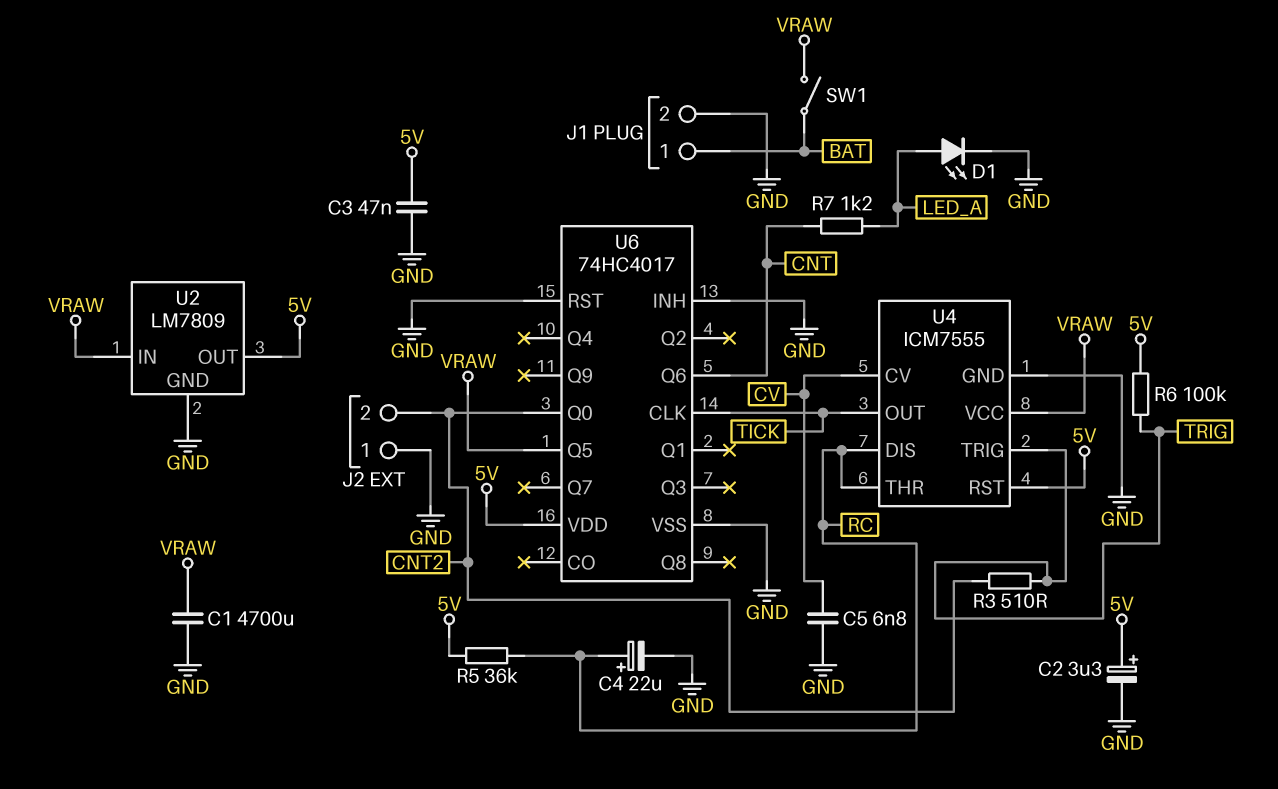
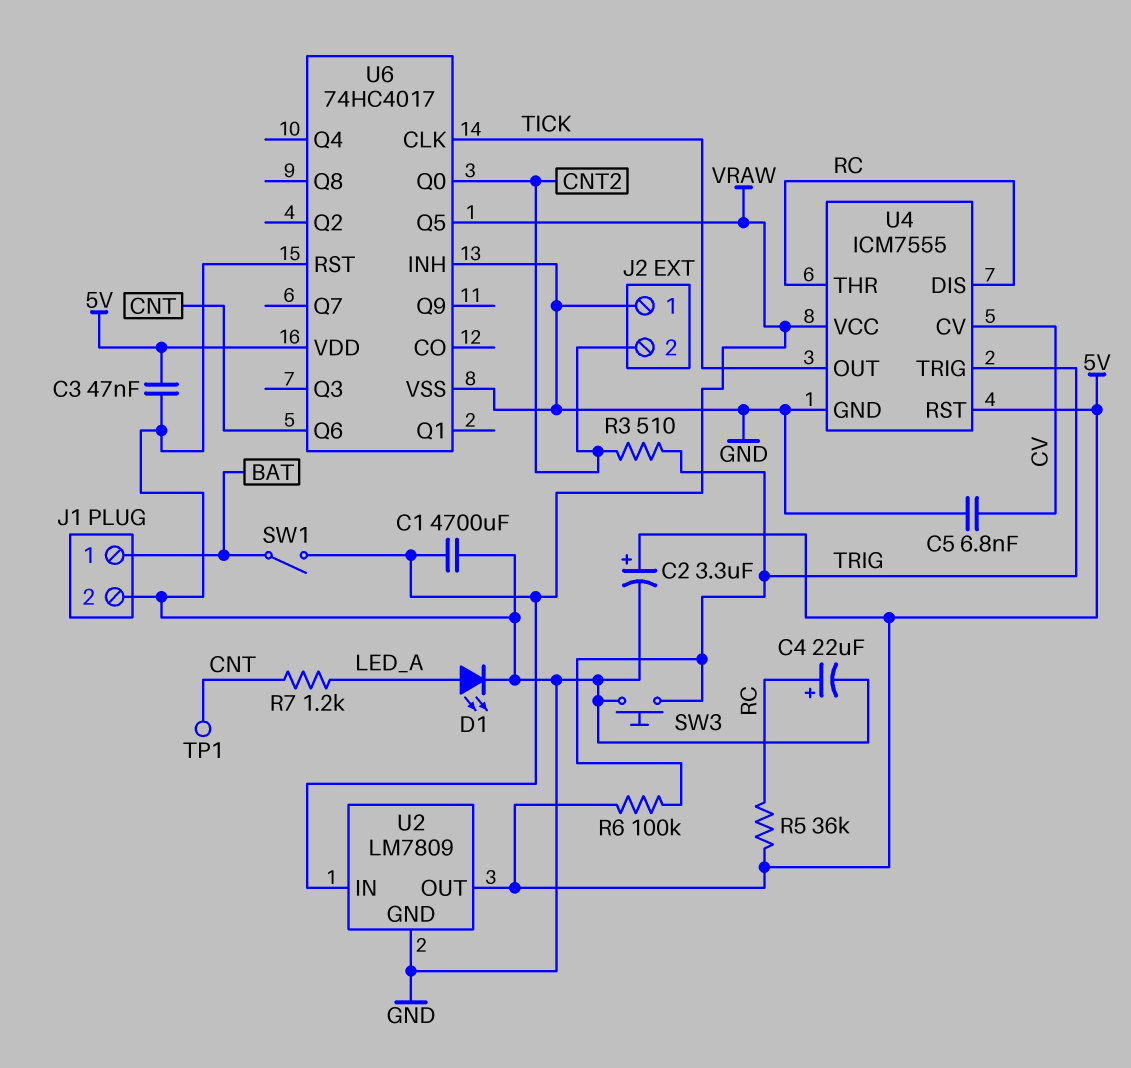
SW3: none -> button (GND, TRIG)
TP1: none -> test point (CNT)

